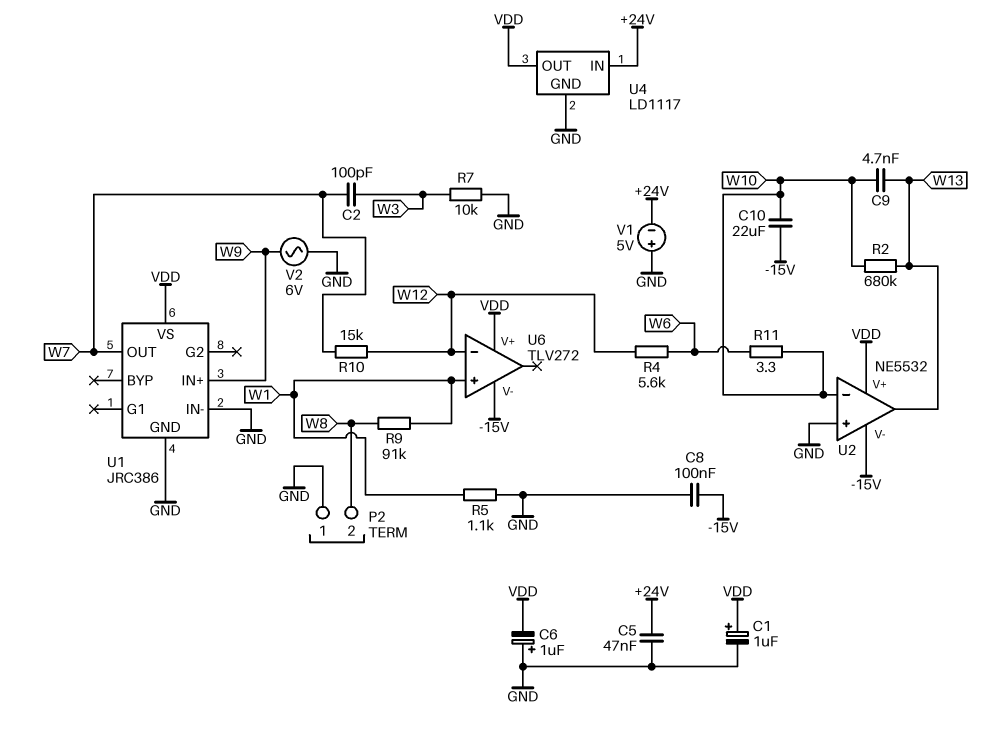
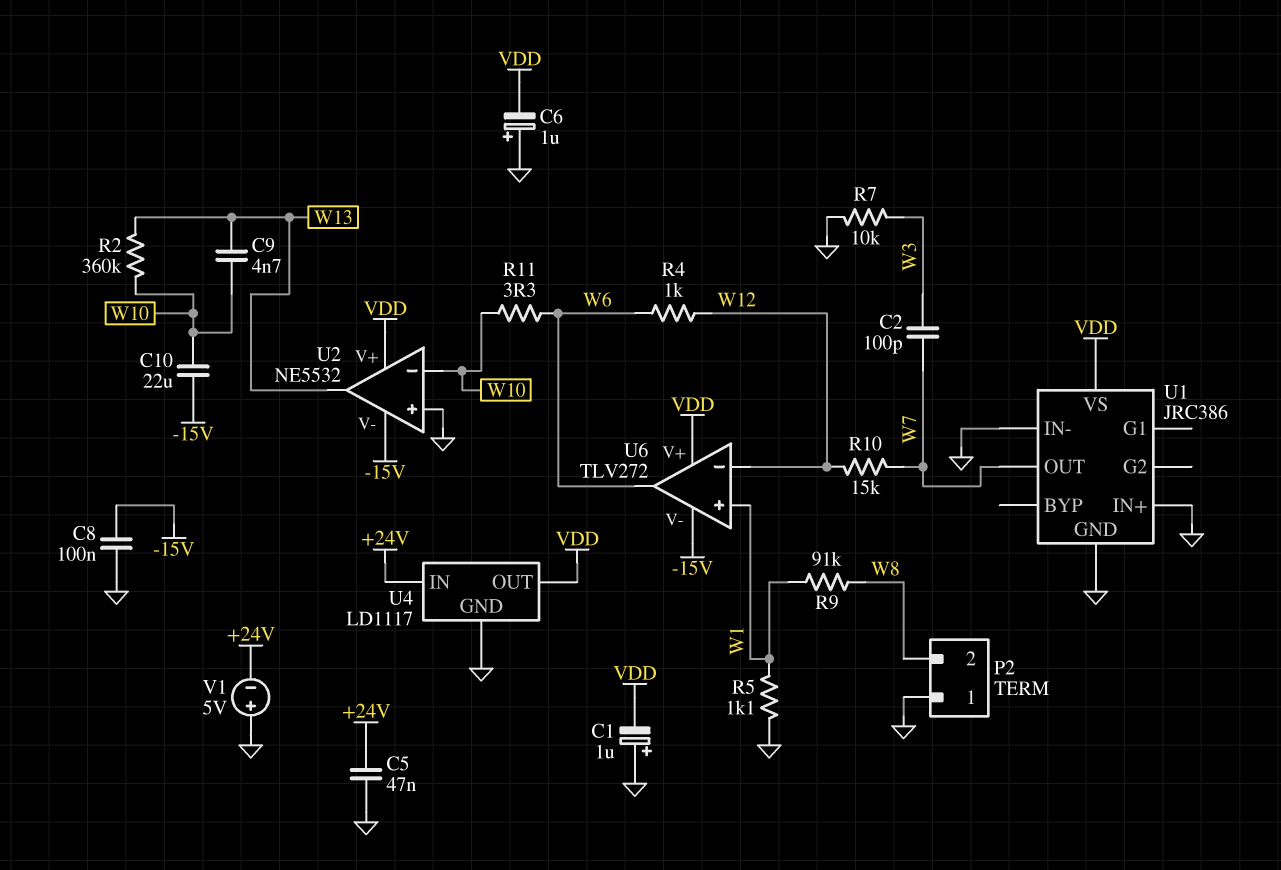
C1: 1uF (plus VDD, minus GND) -> 1uF (plus GND, minus VDD)
R2: 680k (W10, W13) -> 360k (W10, W13)
R4: 5.6k (W6, W12) -> 1k (W6, W12)
U1 pin IN+: W9 -> GND
U6 pin out: none -> W6
V2: AC 6V (GND, W9) -> none

